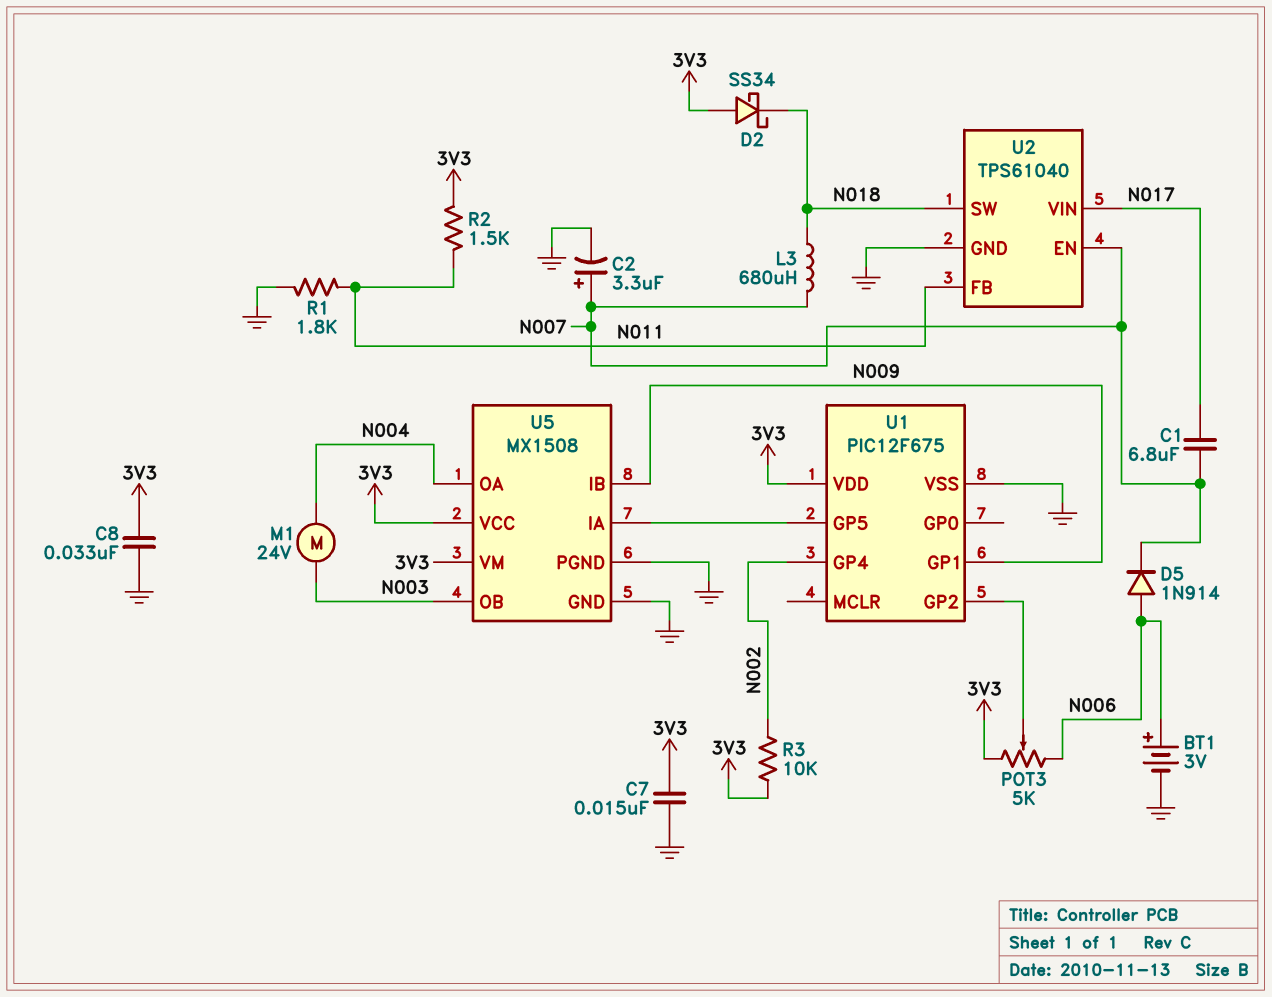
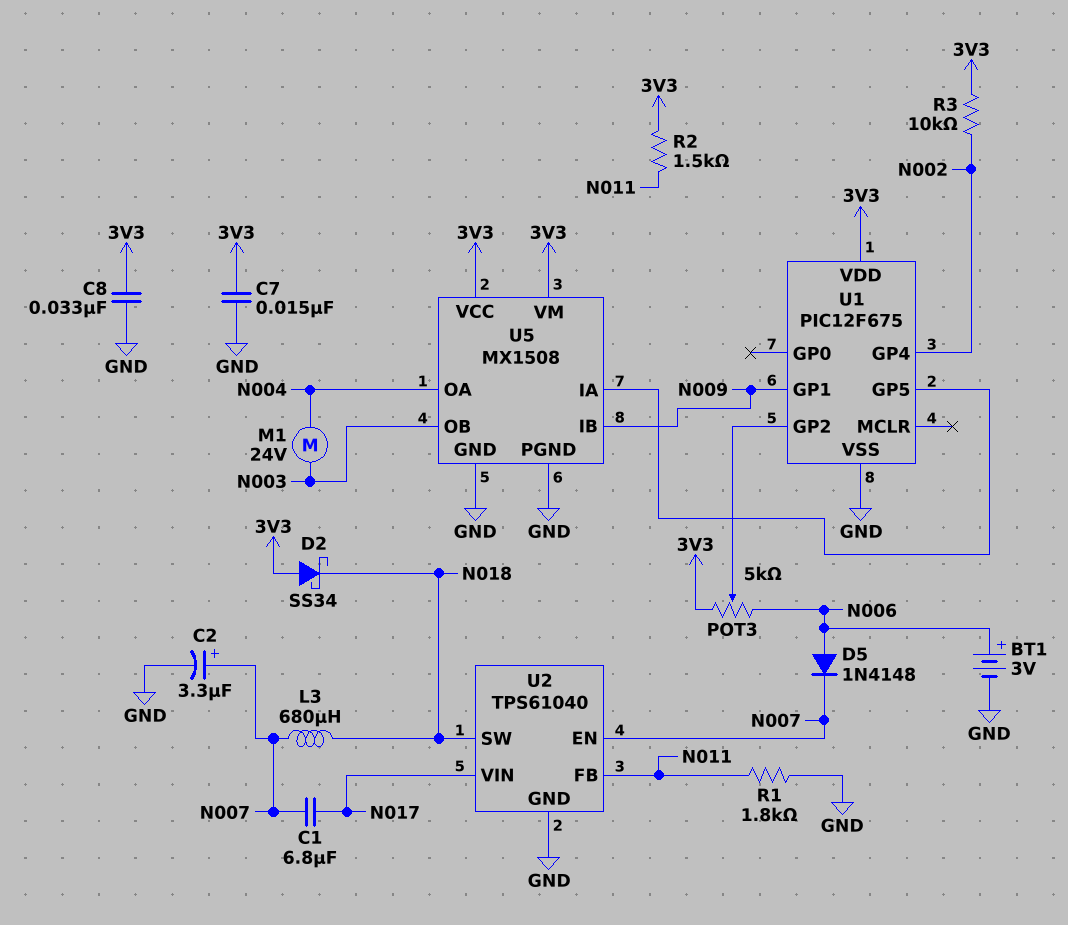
D5: diode 1N914 (A N006, K N007) -> diode 1N4148 (A N006, K N007)

